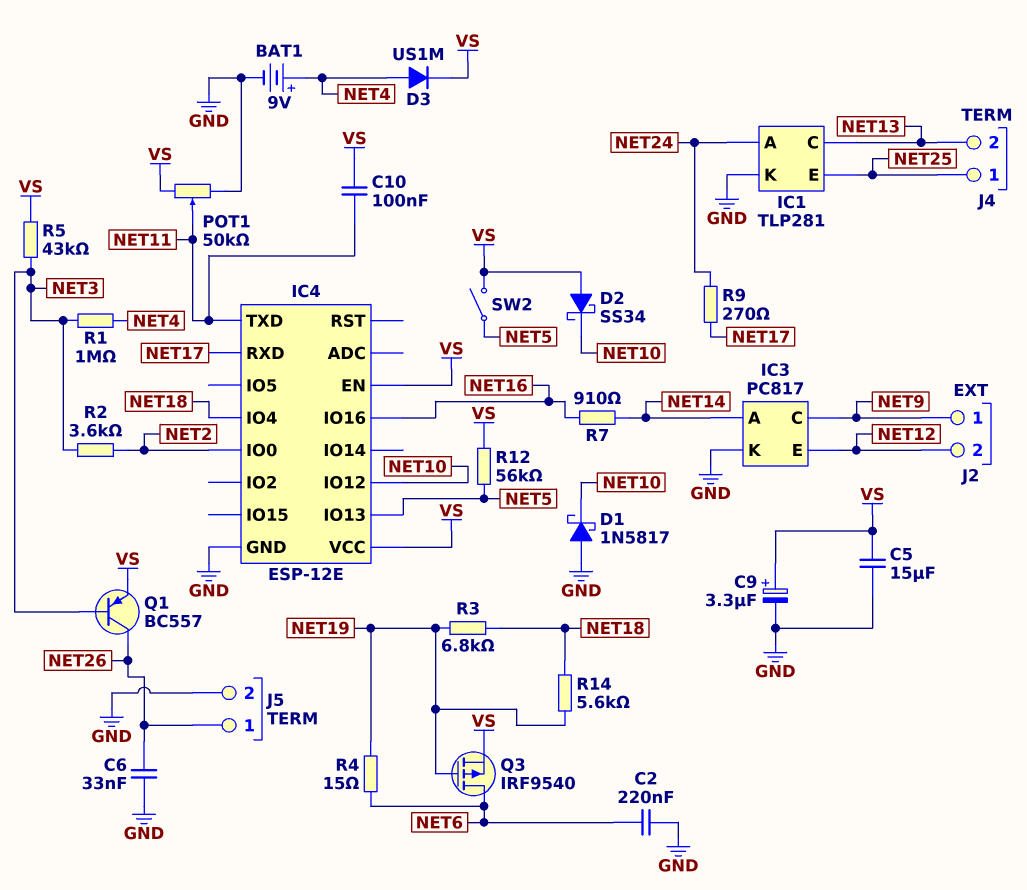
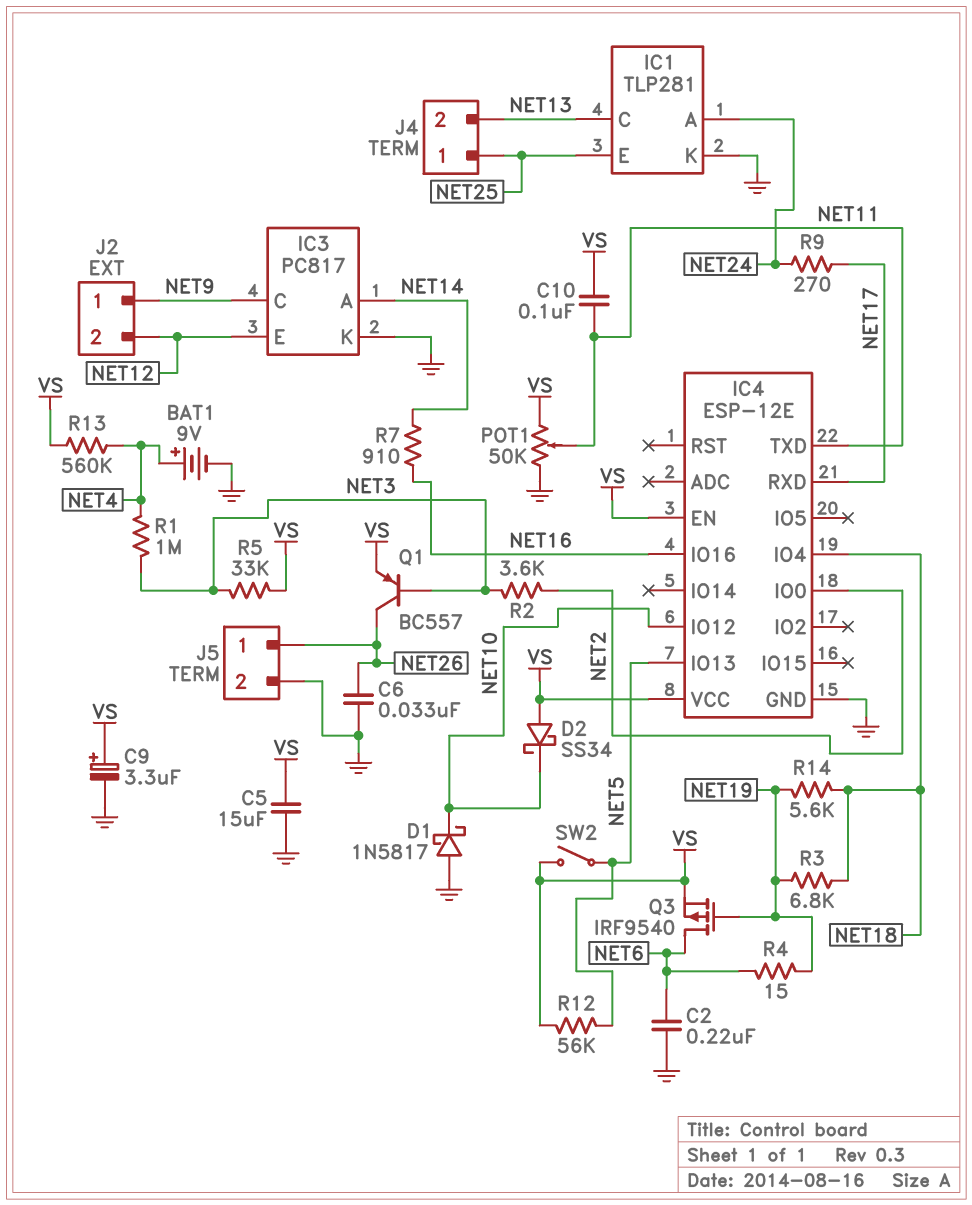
D3: diode US1M (A NET4, K VS) -> none
R5: 43k (NET3, VS) -> 33k (NET3, VS)
R13: none -> 560k (NET4, VS)

